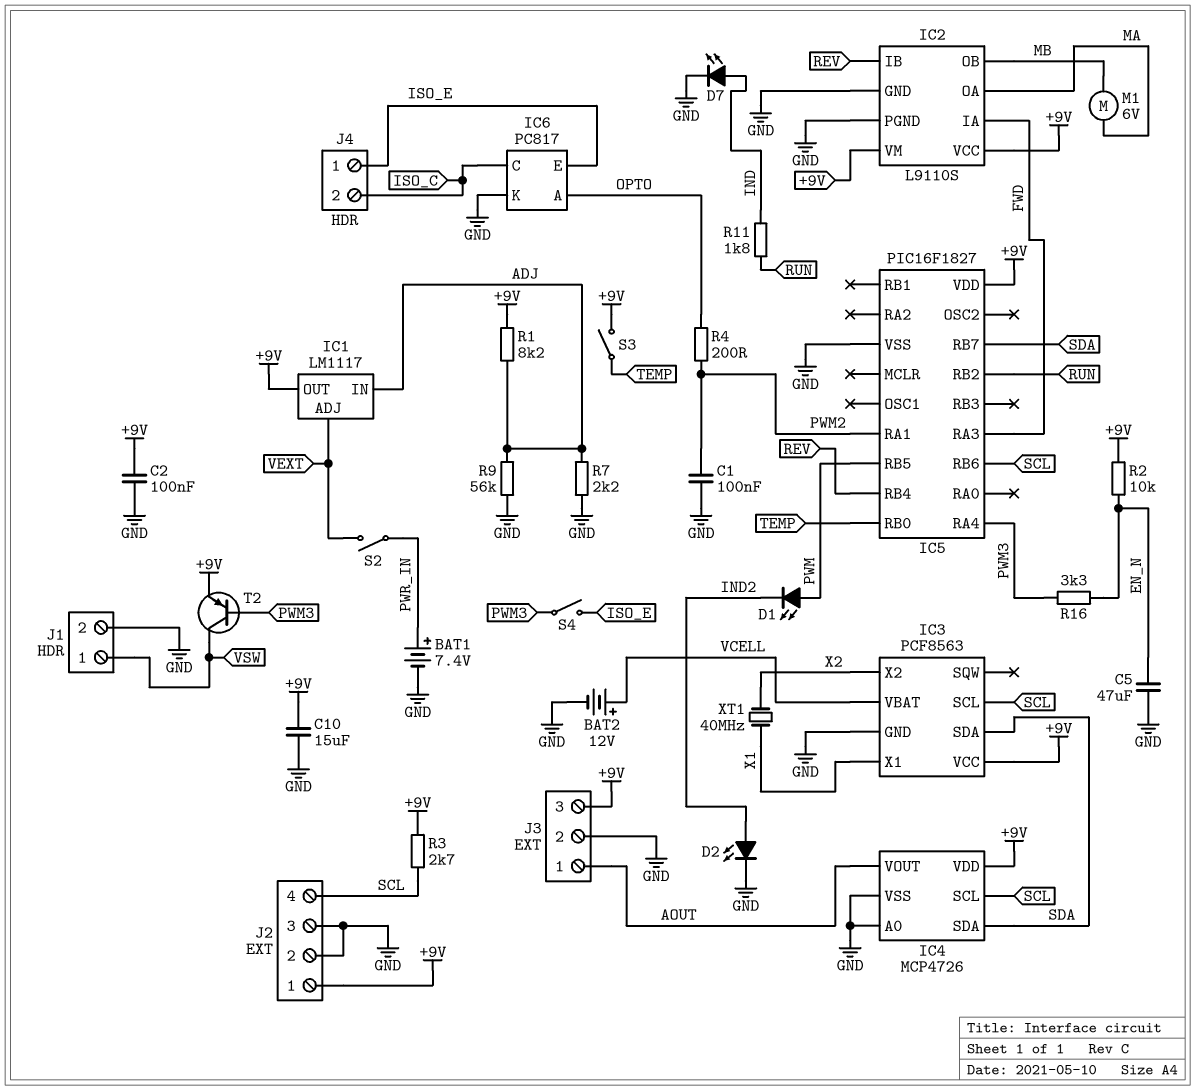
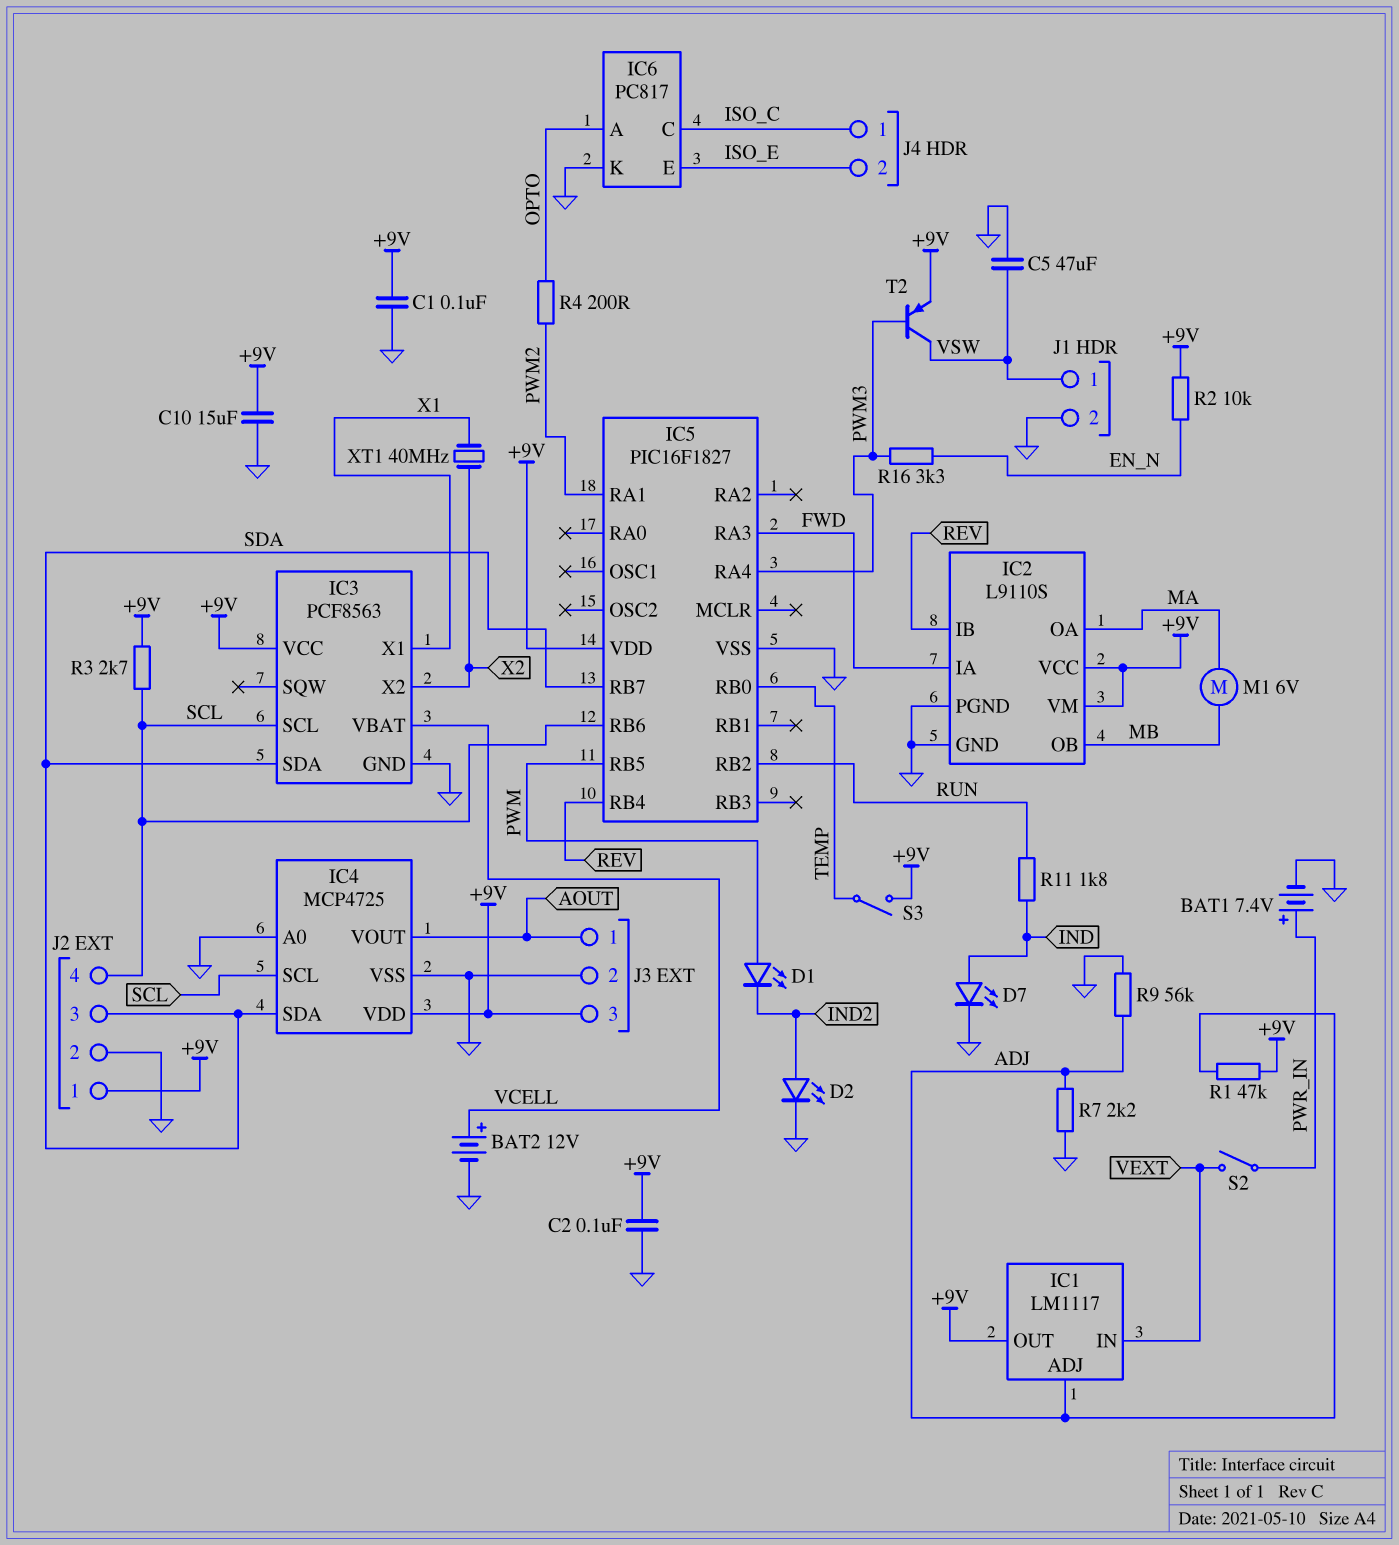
C1: 100nF (GND, PWM2) -> 100nF (+9V, GND)
C5: 47uF (EN_N, GND) -> 47uF (GND, VSW)
IC1 pin ADJ: VEXT -> ADJ
IC1 pin IN: ADJ -> VEXT
IC4: MCP4726 -> MCP4725
J2 pin 3: GND -> SDA
J4 pin 1: ISO_E -> ISO_C
J4 pin 2: ISO_C -> ISO_E
R1: 8.2k (+9V, ADJ) -> 47k (+9V, ADJ)
S4: switch (ISO_E, PWM3) -> none

